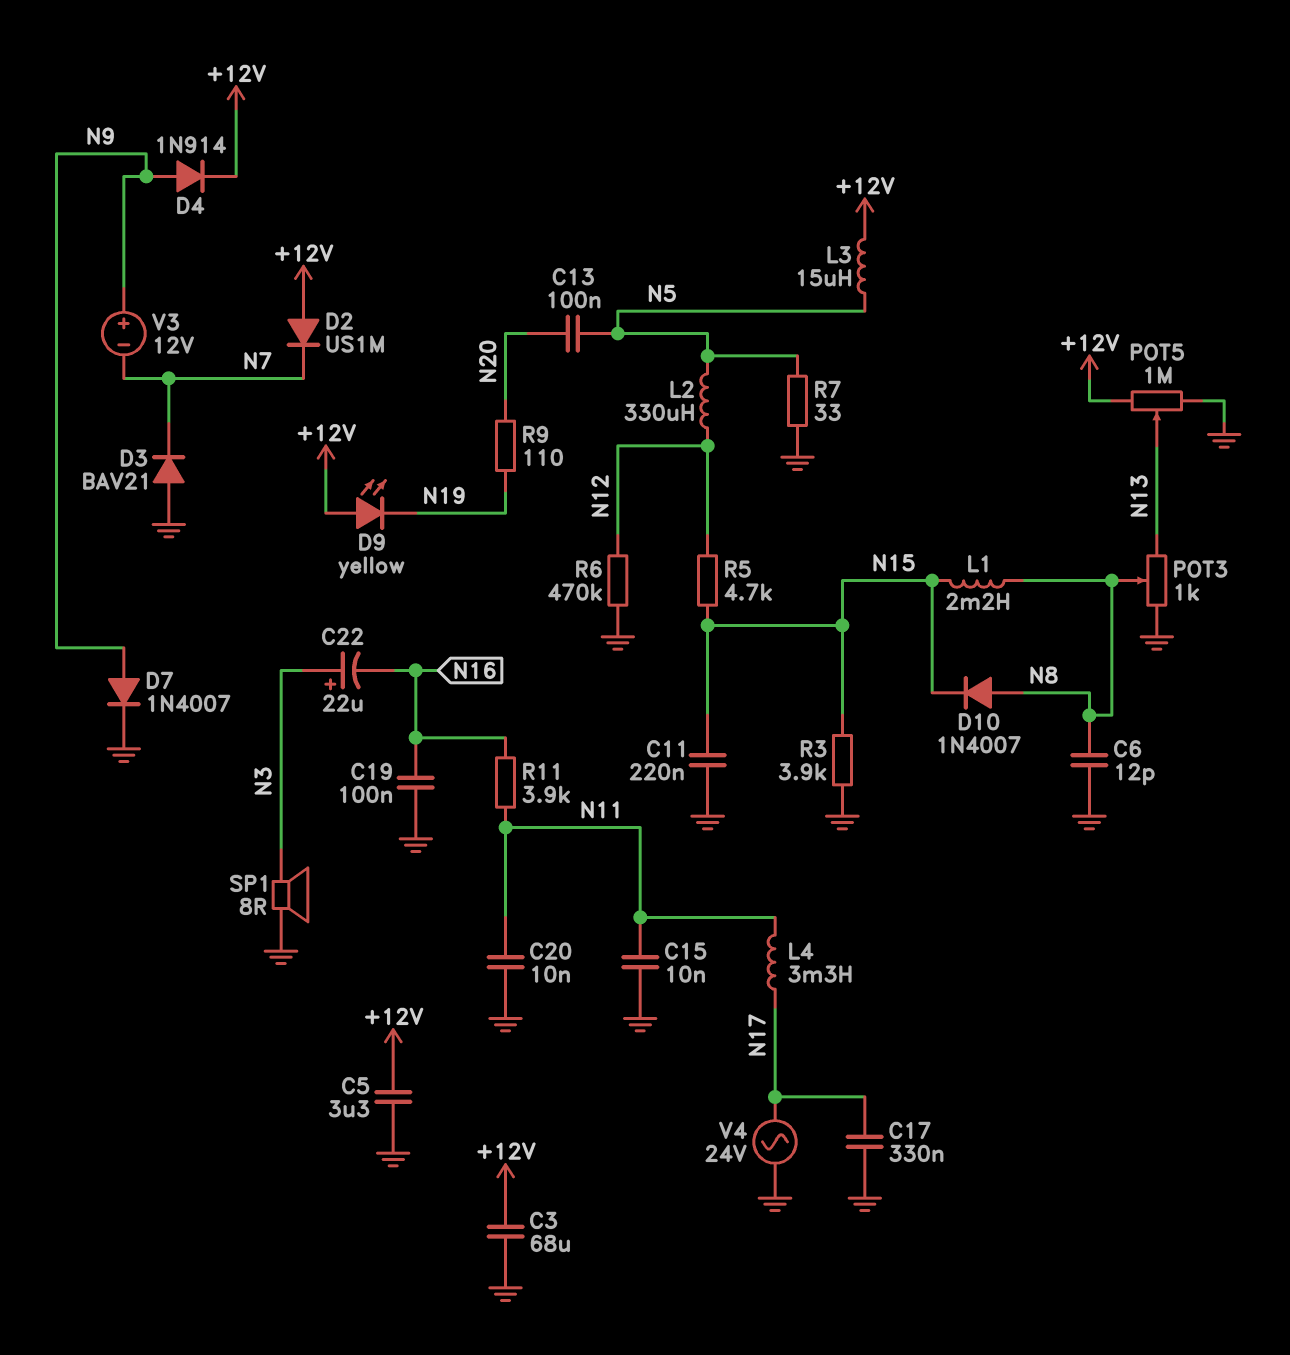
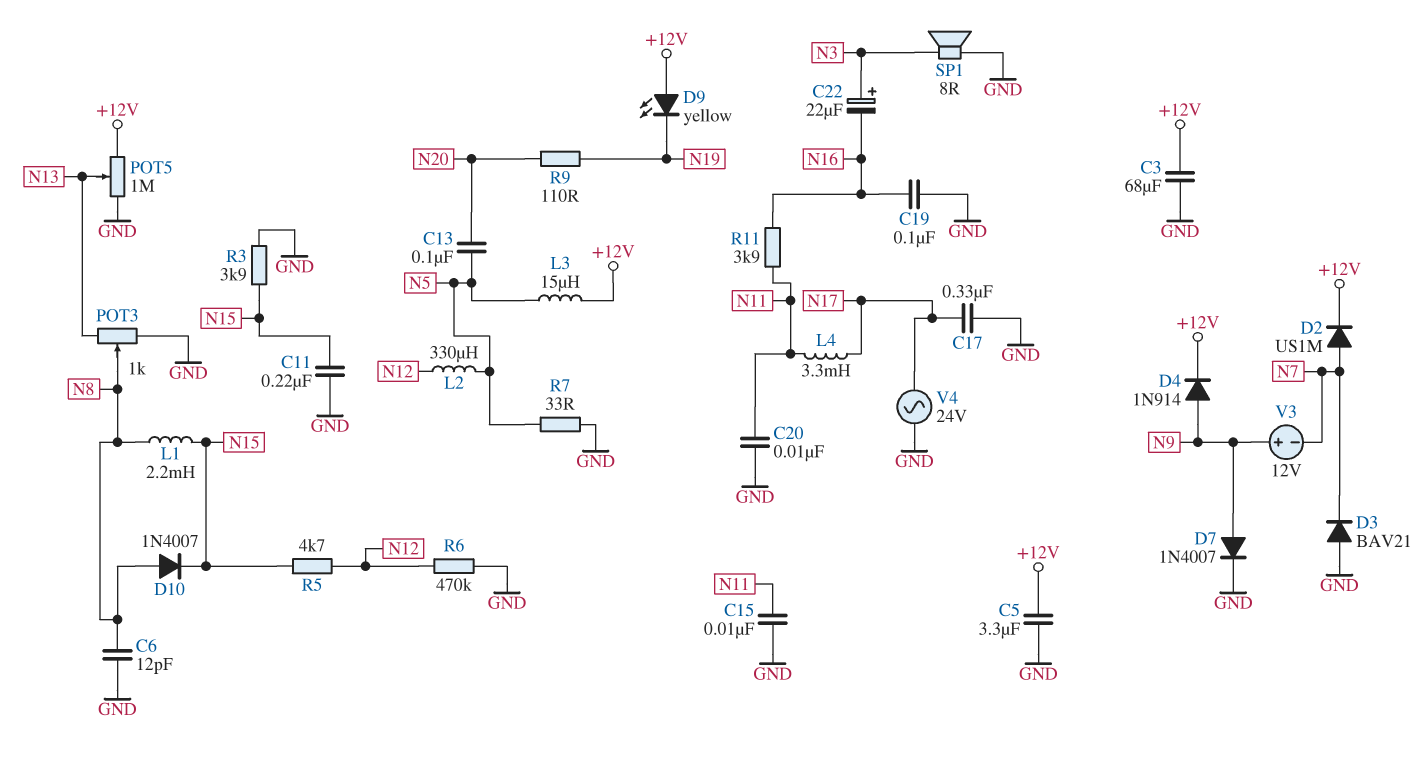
D2: diode US1M (A +12V, K N7) -> diode US1M (A N7, K +12V)

